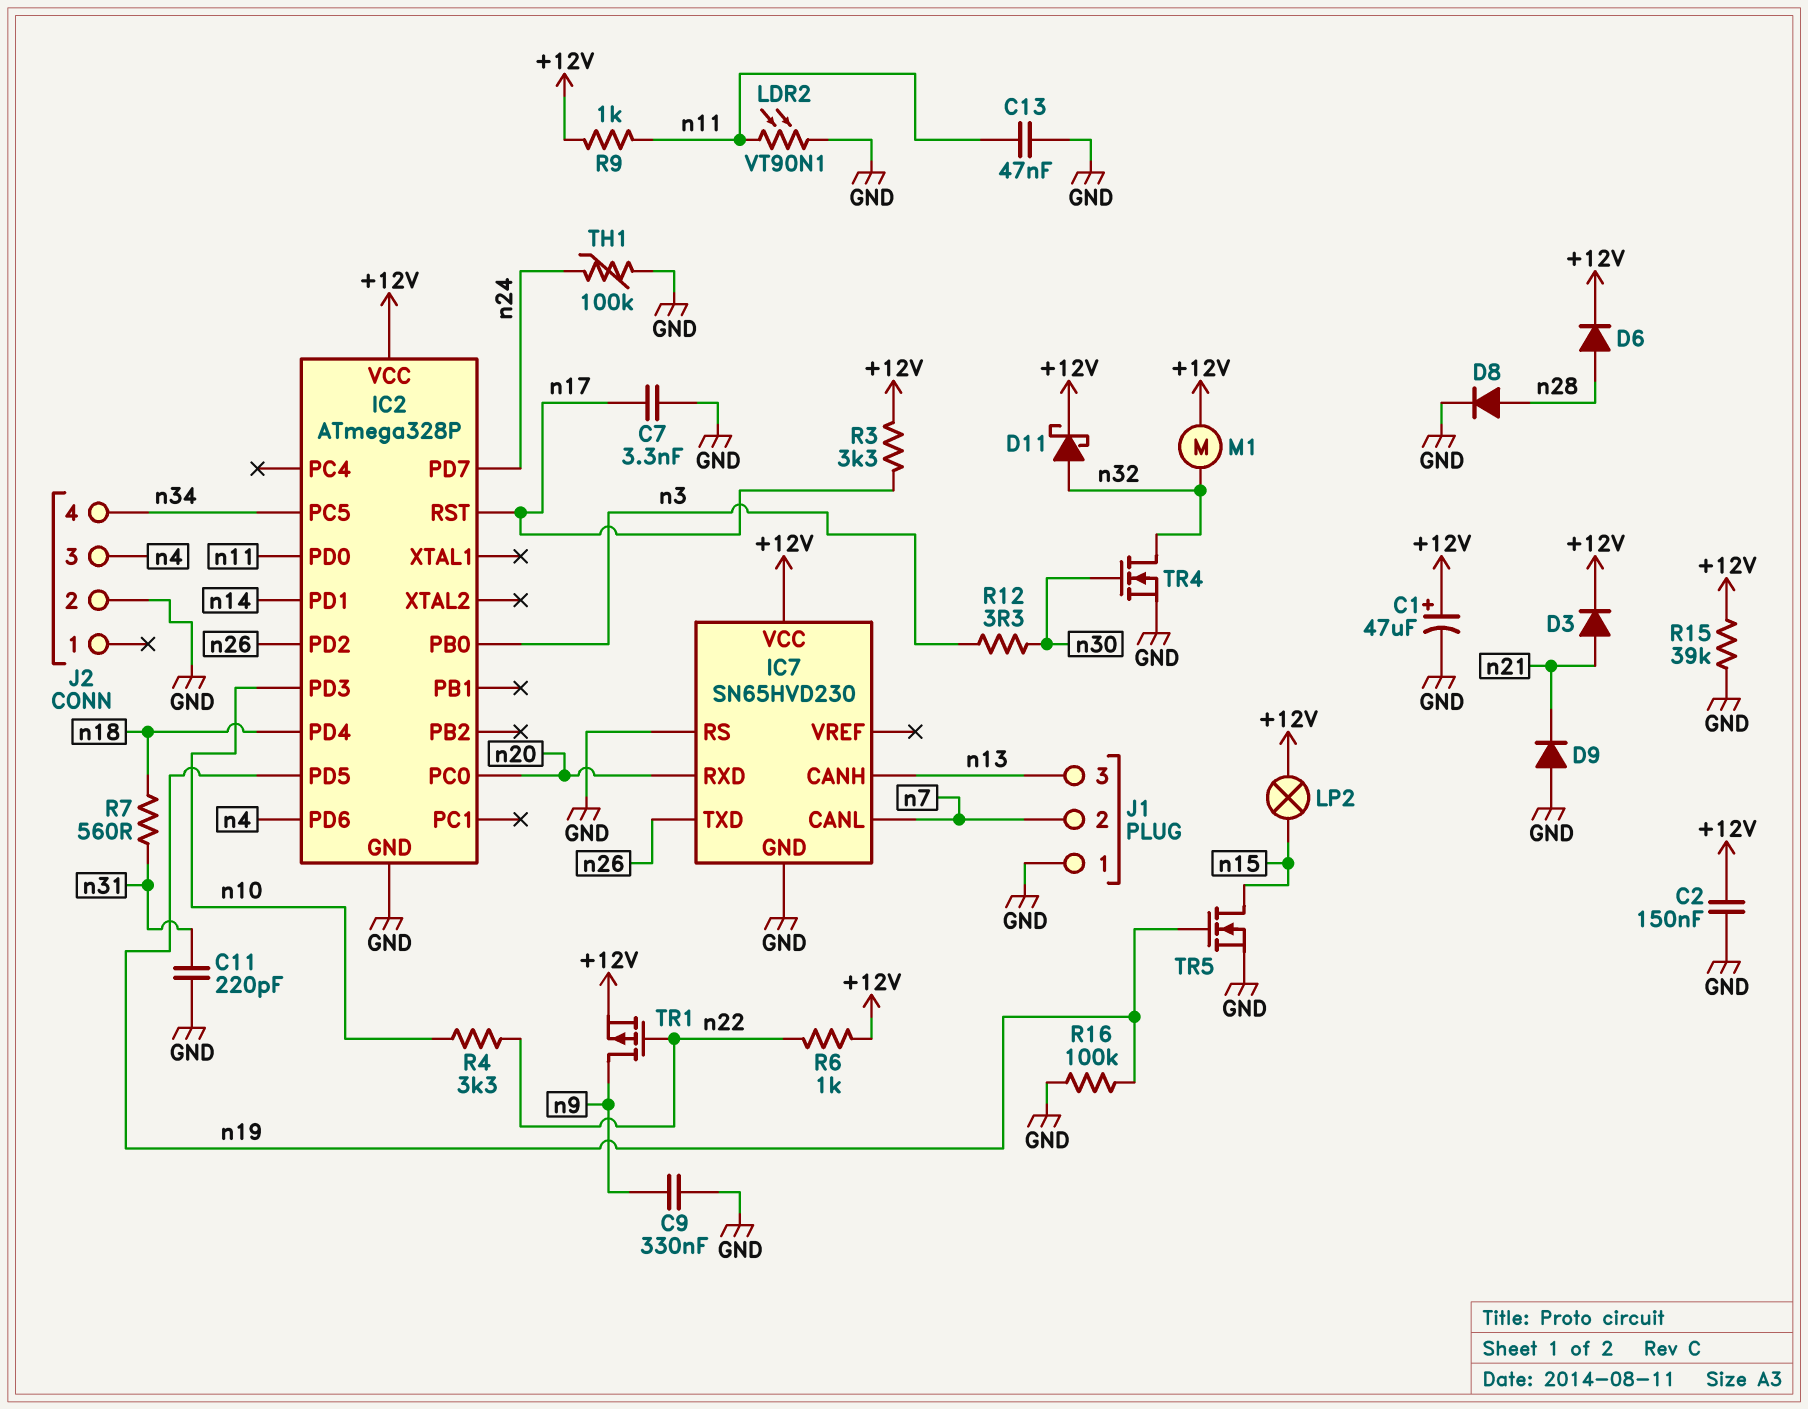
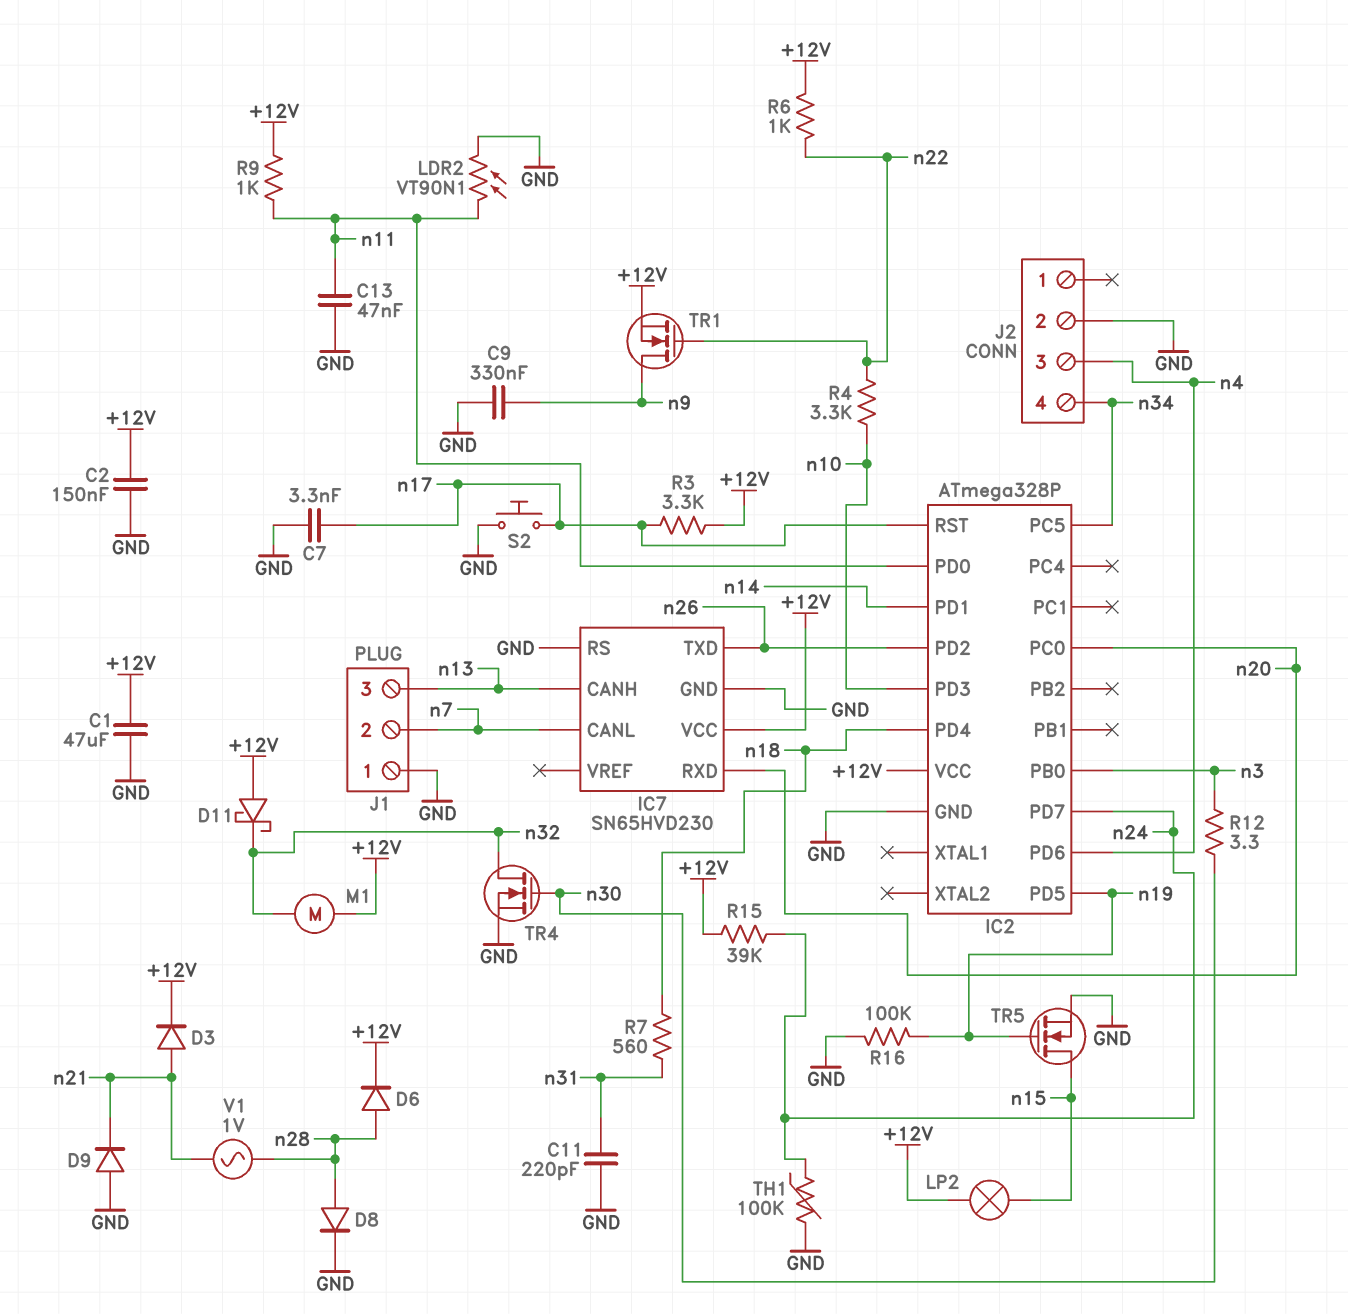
C1: 47uF (plus +12V, minus GND) -> 47uF (+12V, GND)
D11: schottky (A n32, K +12V) -> schottky (A +12V, K n32)
R15: 39k (+12V, GND) -> 39k (+12V, n24)
S2: none -> button (GND, n17)
TR1: PMOS (G n22, D n9, S +12V) -> NMOS (G n22, D n9, S +12V)
V1: none -> AC 1V (n21, n28)

